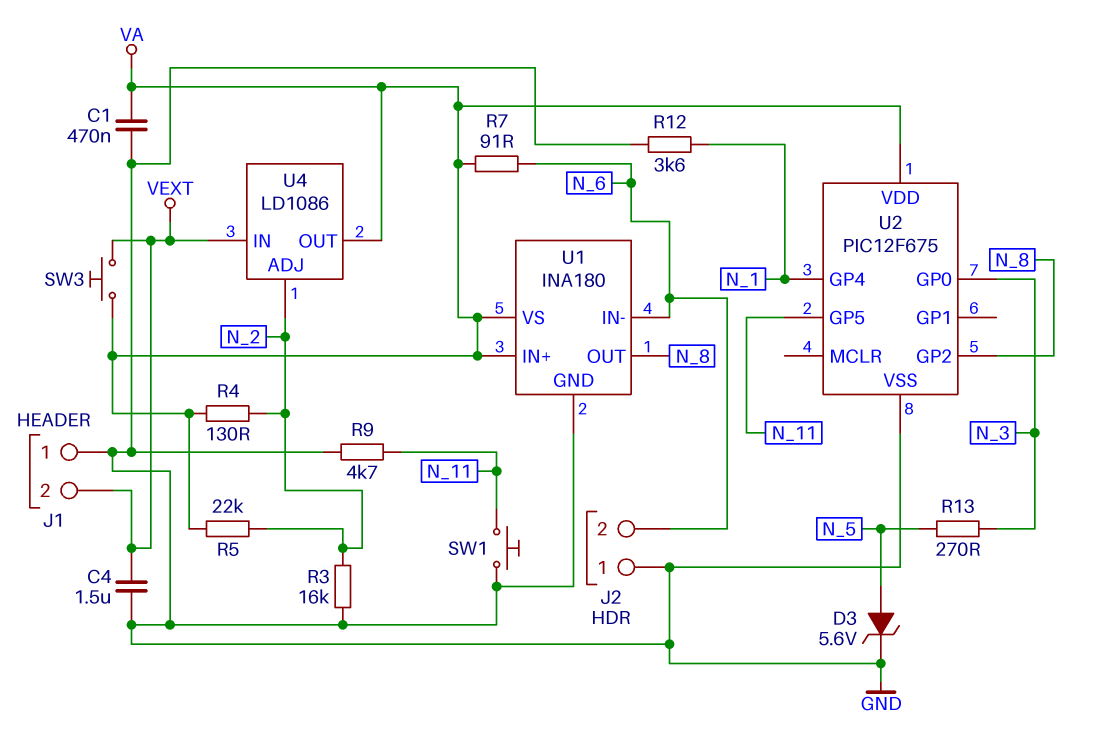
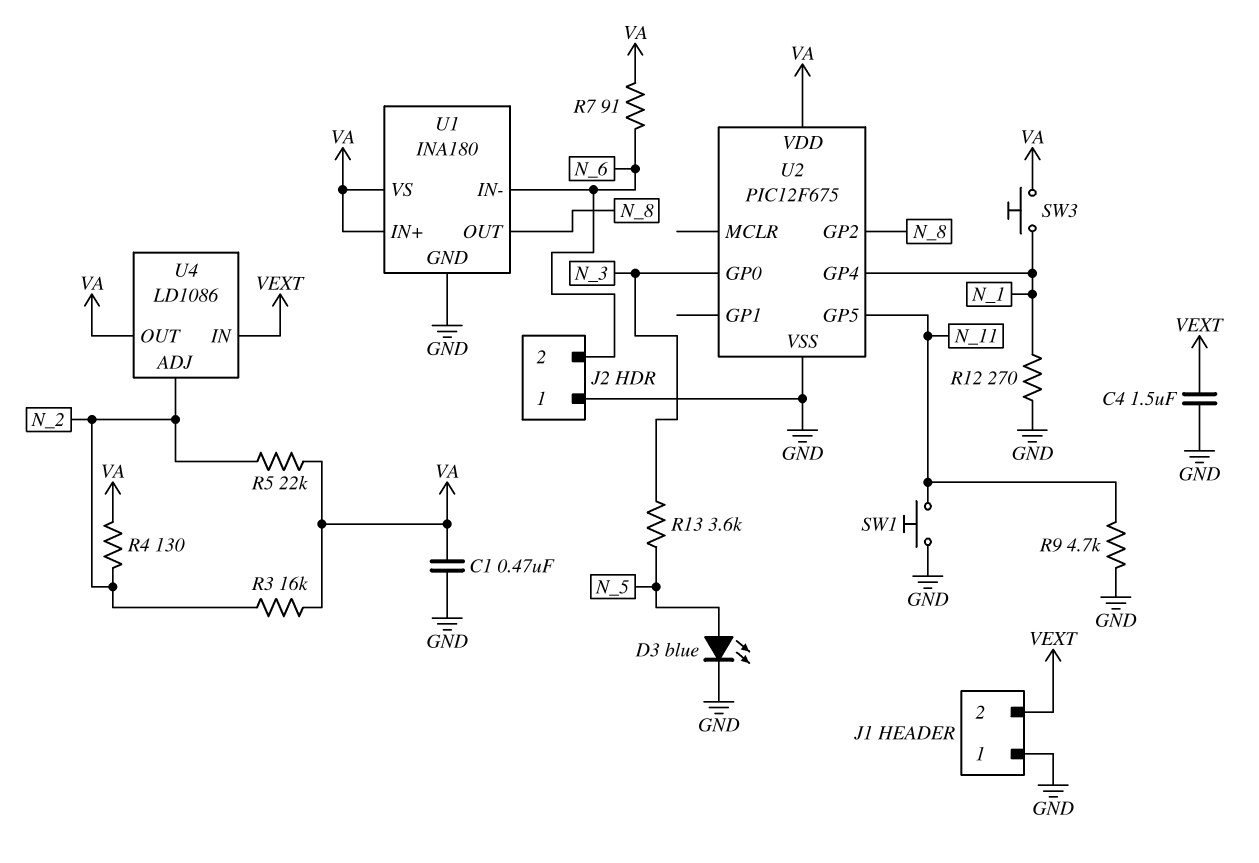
D3: zener 5.6V (A N_5, K GND) -> LED blue (A N_5, K GND)
R3: 16k (GND, N_2) -> 16k (N_2, VA)
R12: 3.6k (GND, N_1) -> 270 (GND, N_1)
R13: 270 (N_3, N_5) -> 3.6k (N_3, N_5)
SW3: button (VA, VEXT) -> button (N_1, VA)

